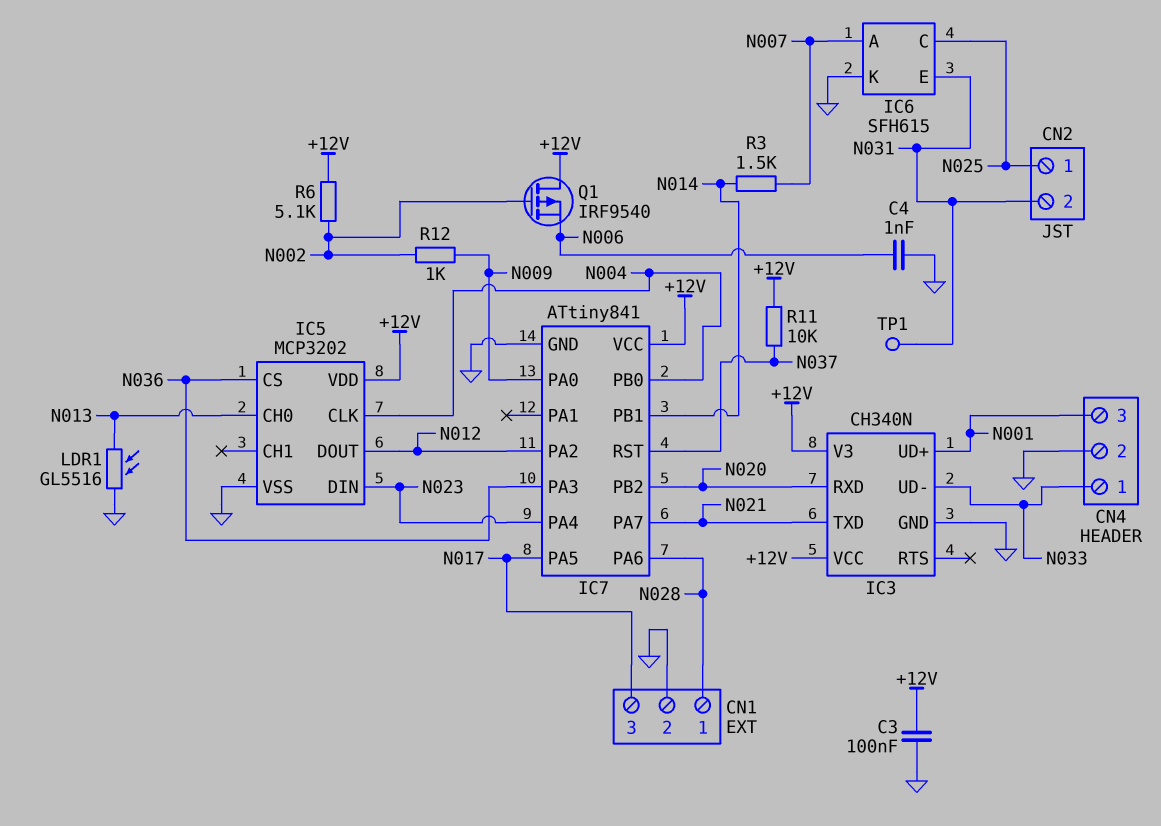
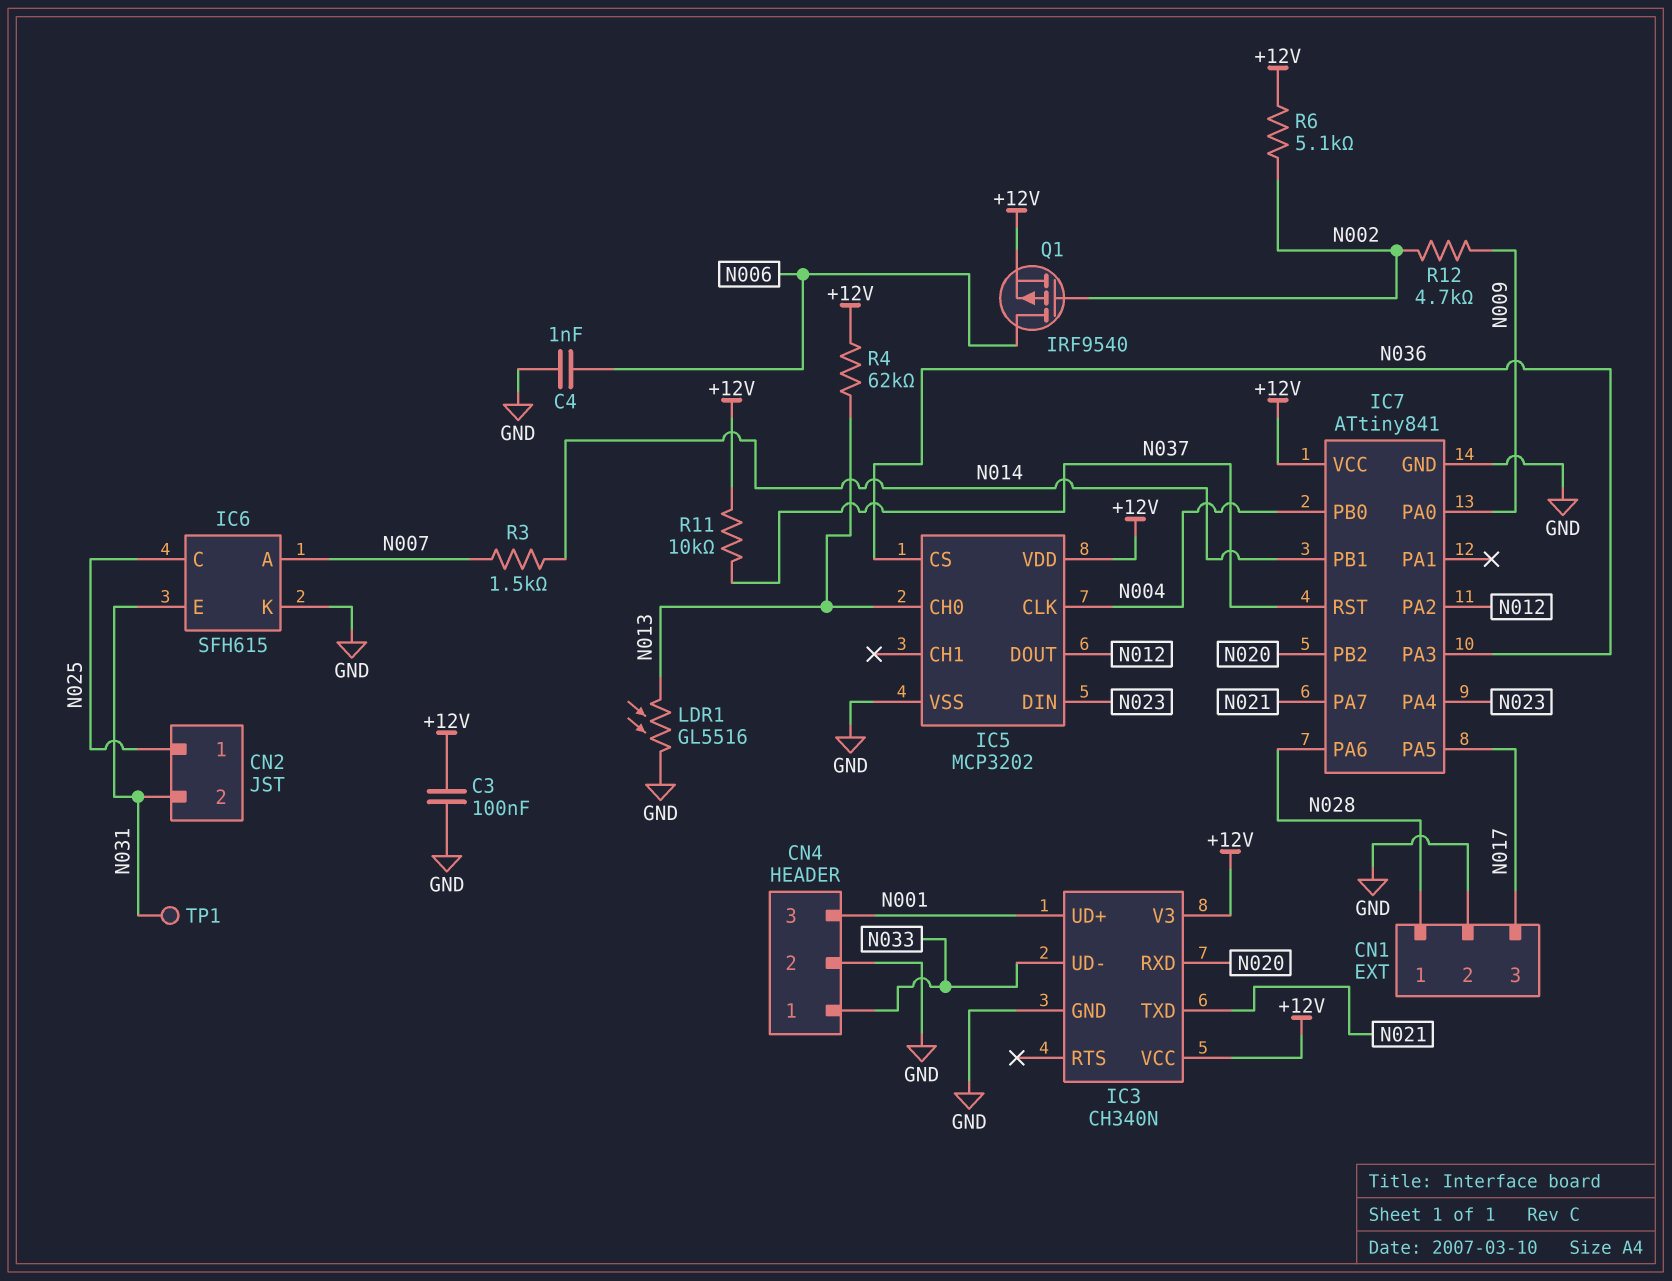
Q1: PMOS IRF9540 (G N002, D +12V, S N006) -> PMOS IRF9540 (G N002, D N006, S +12V)
R4: none -> 62k (+12V, N013)
R12: 1k (N002, N009) -> 4.7k (N002, N009)

